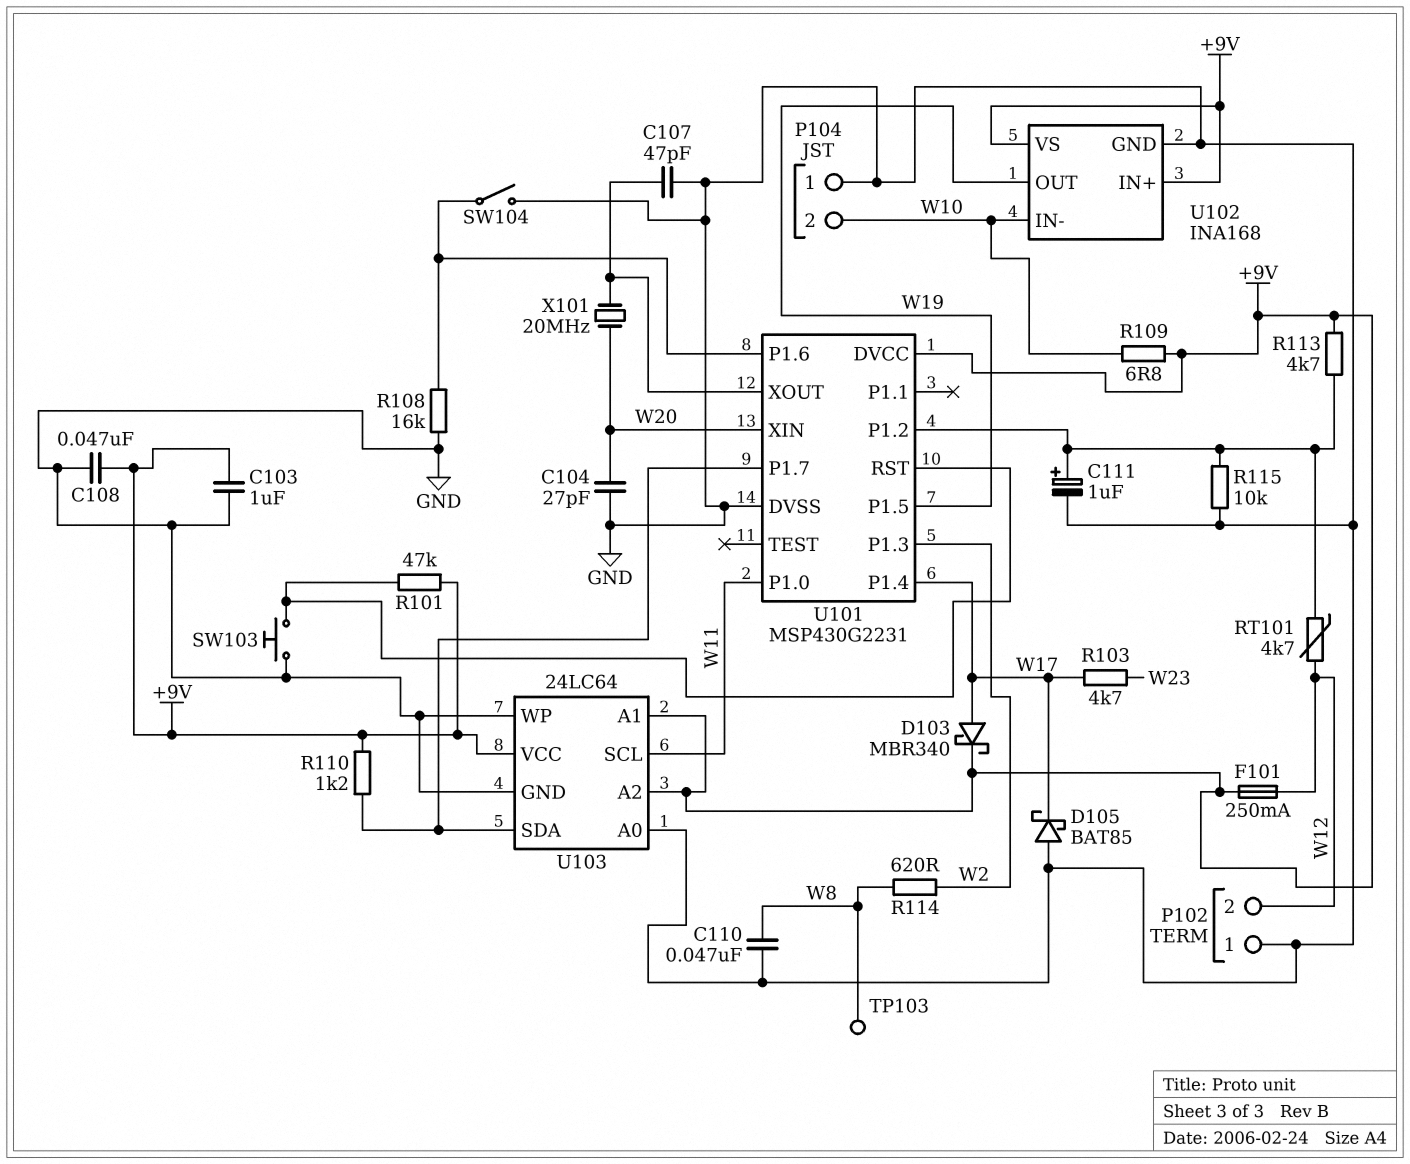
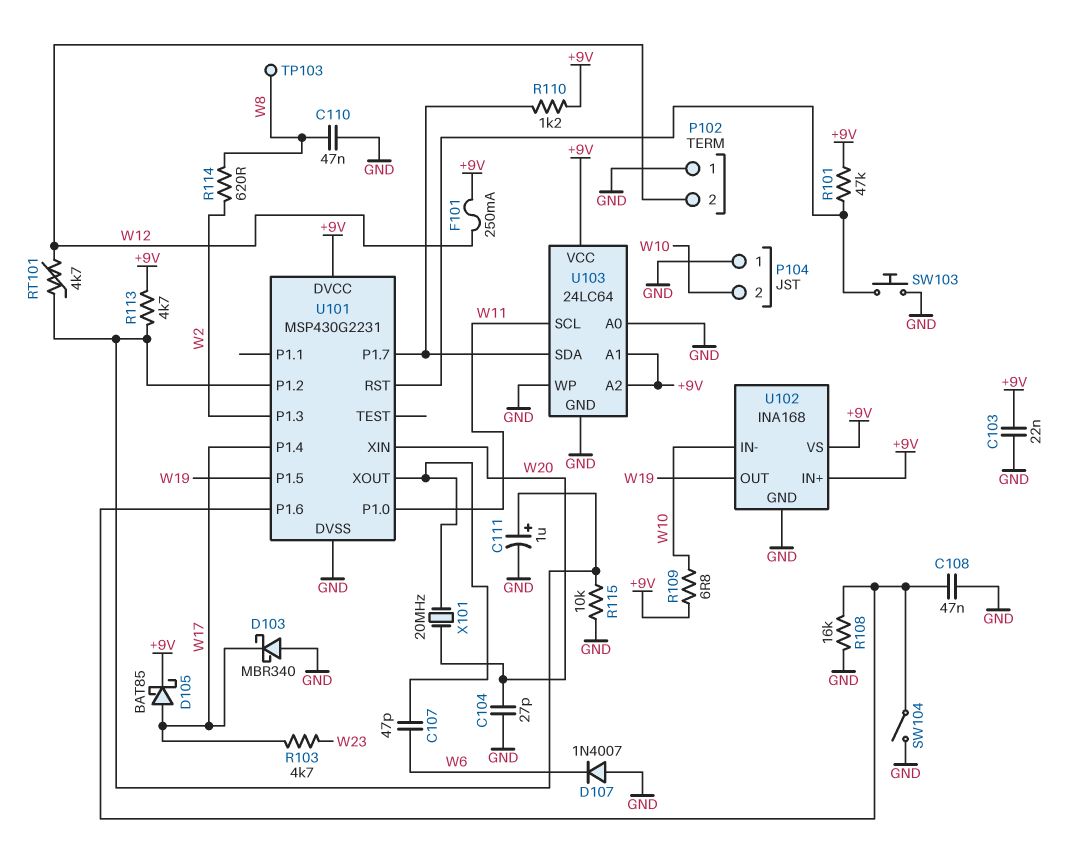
C103: 1uF (+9V, GND) -> 22nF (+9V, GND)
C107: 47pF (GND, U101/XOUT) -> 47pF (U101/XOUT, W6)
C108: 47nF (+9V, GND) -> 47nF (GND, U101/P1.6)
D103: schottky MBR340 (A W17, K +9V) -> schottky MBR340 (A GND, K W17)
D105: schottky BAT85 (A GND, K W17) -> schottky BAT85 (A W17, K +9V)
D107: none -> diode 1N4007 (A GND, K W6)

